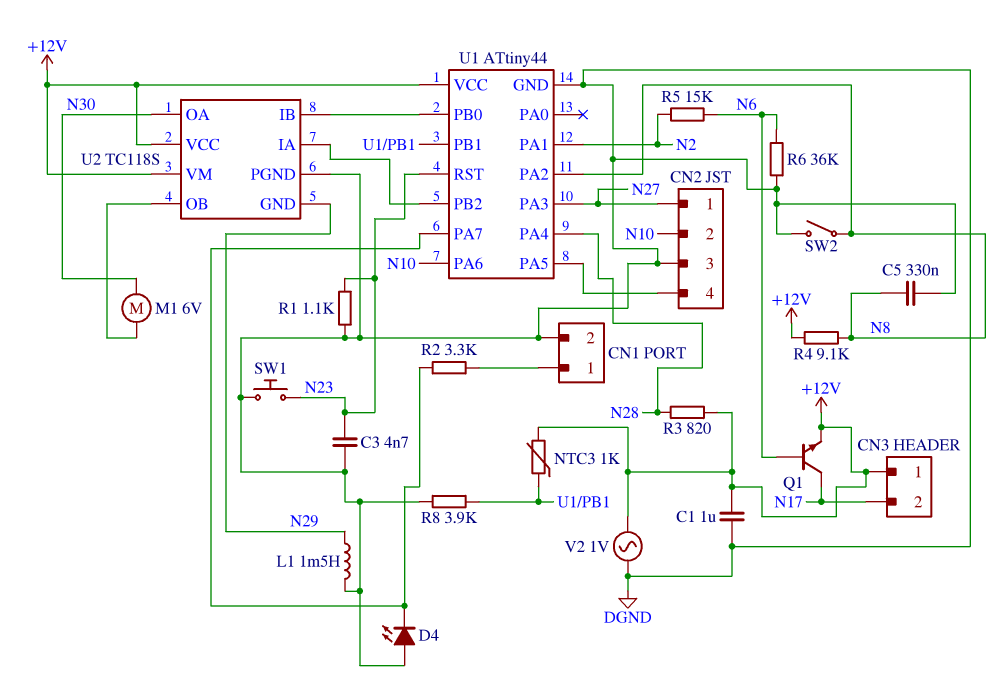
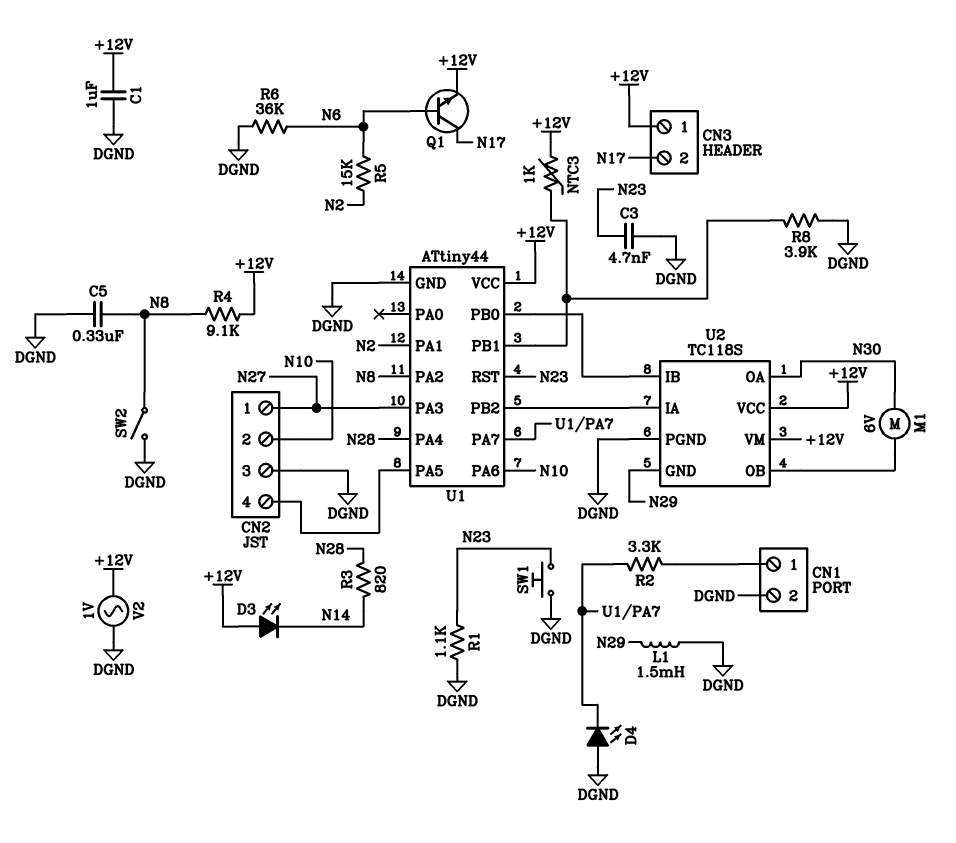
D3: none -> LED (A +12V, K N14)
R3: 820 (+12V, N28) -> 820 (N14, N28)

